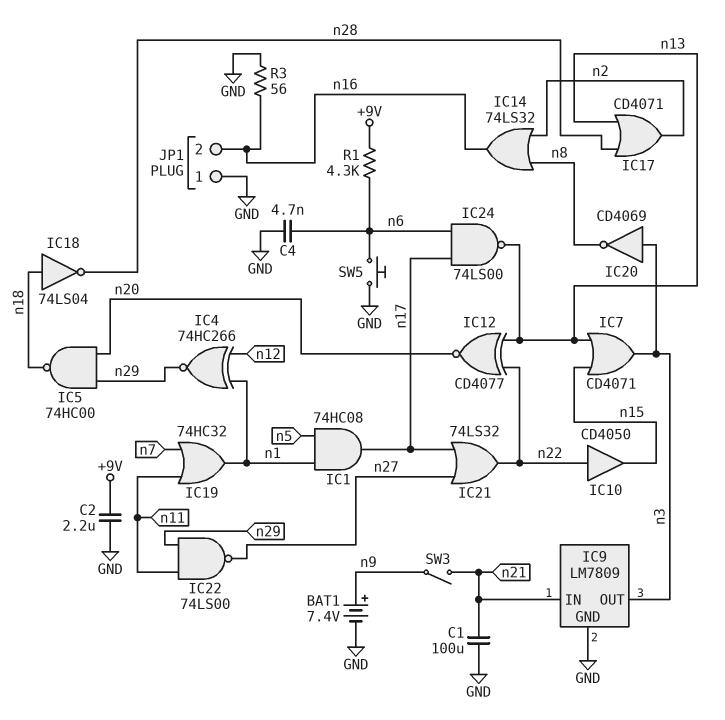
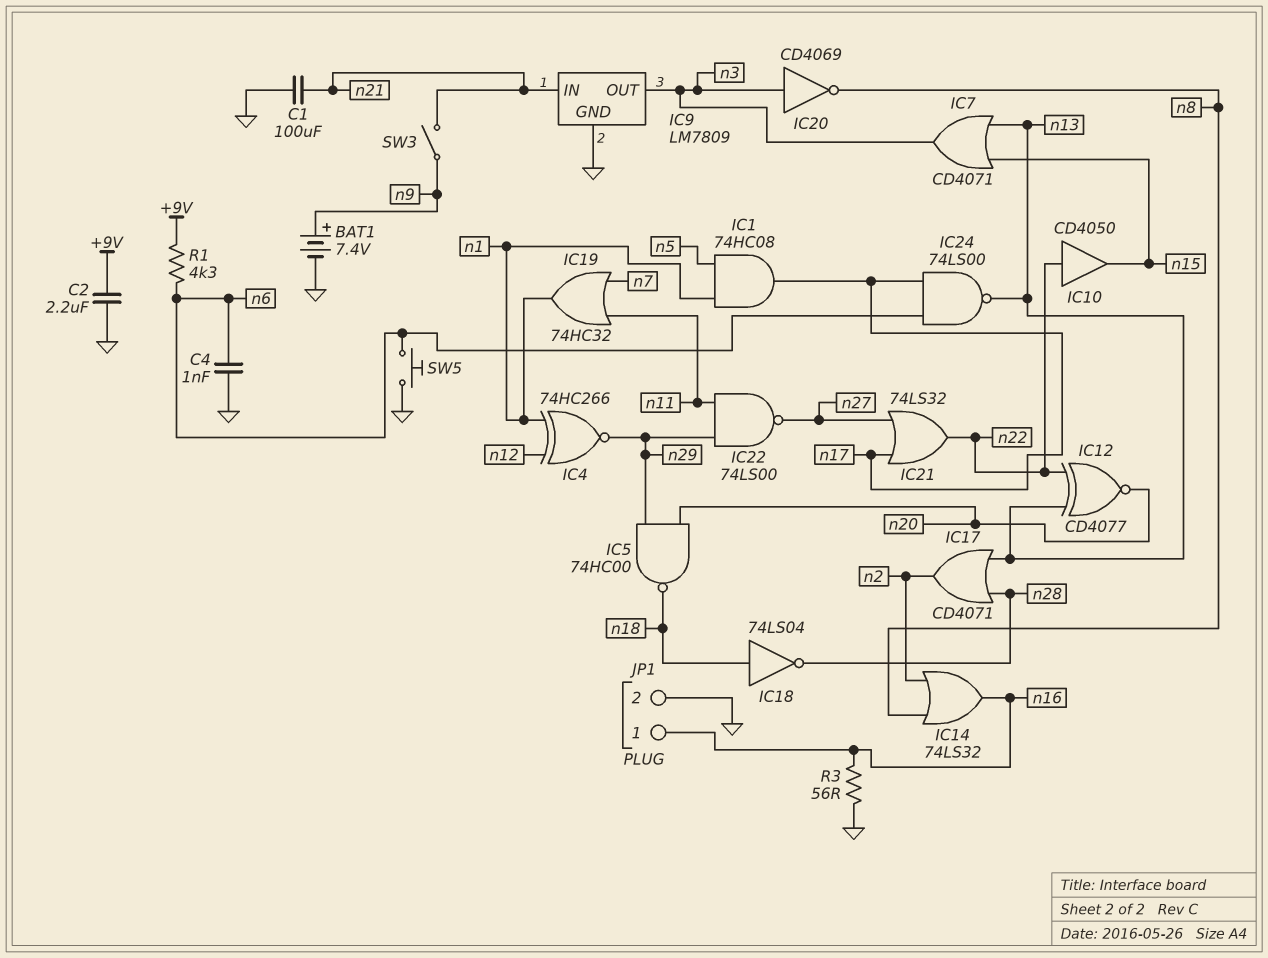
C4: 4.7nF (GND, n6) -> 1nF (GND, n6)
JP1 pin 1: GND -> n16
JP1 pin 2: n16 -> GND

